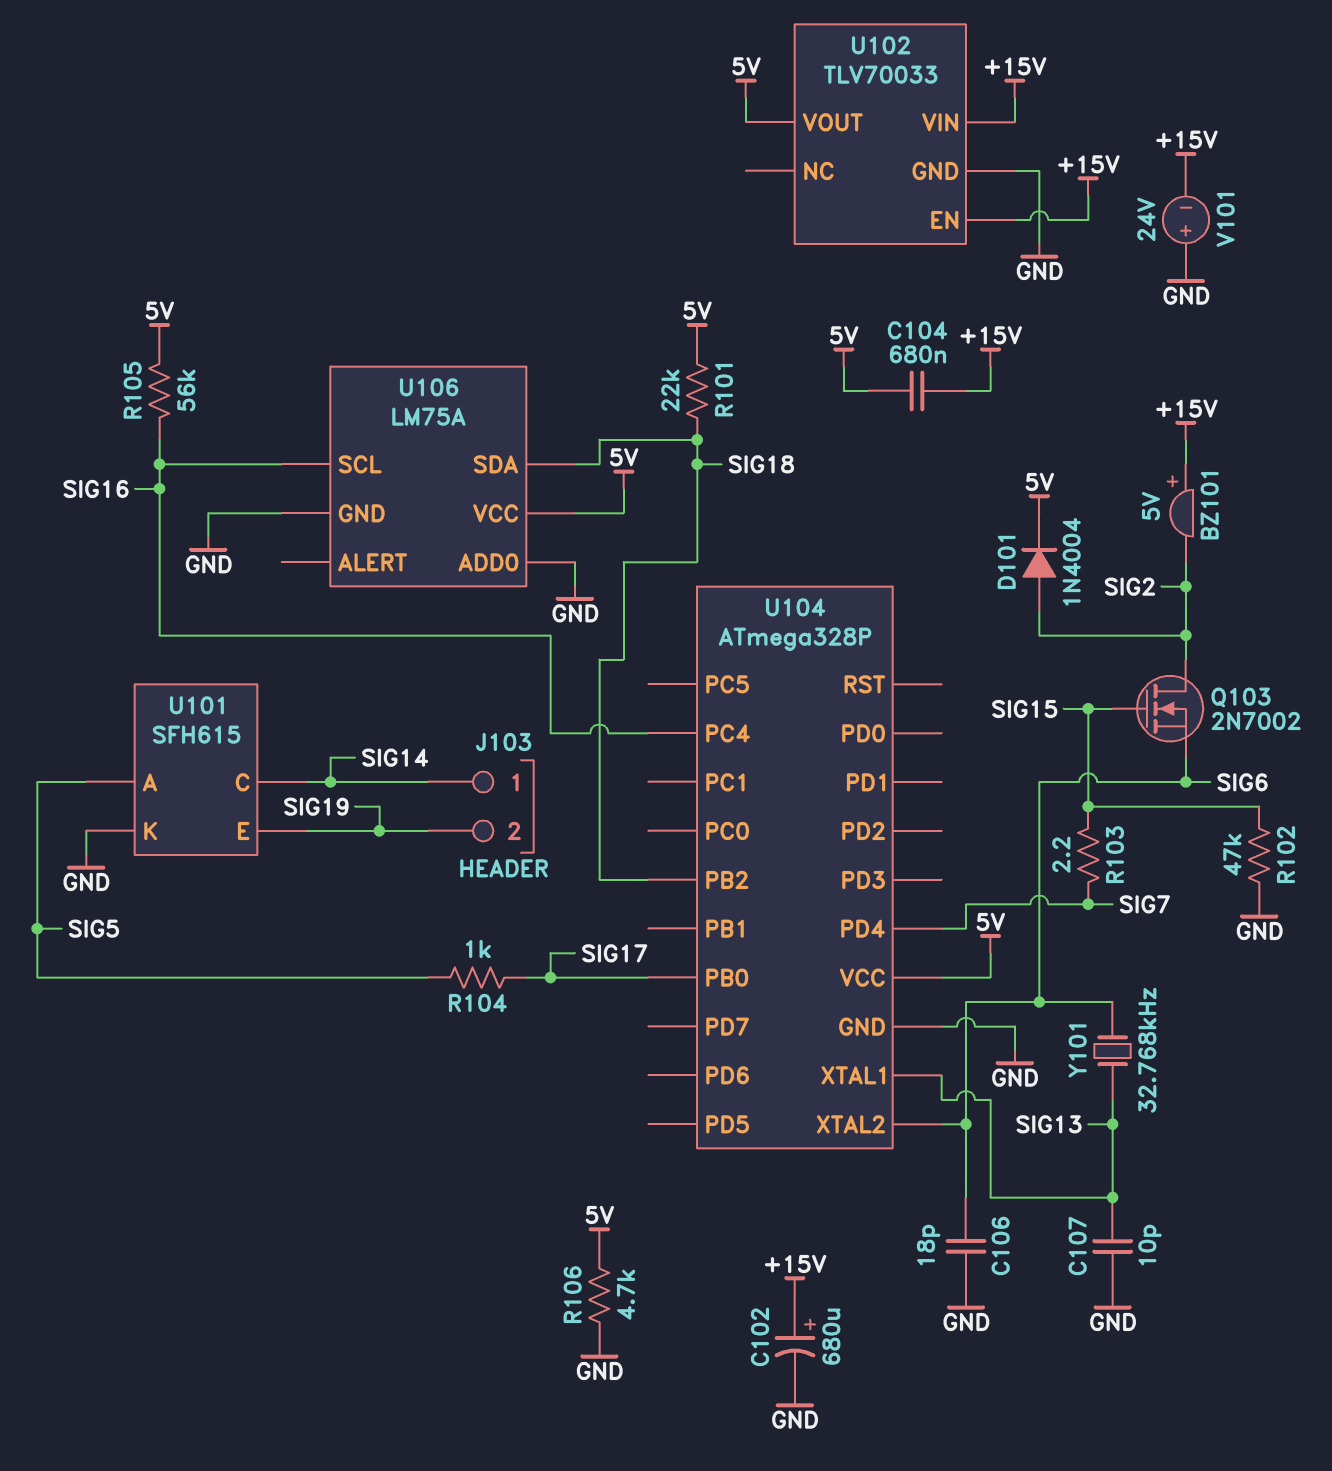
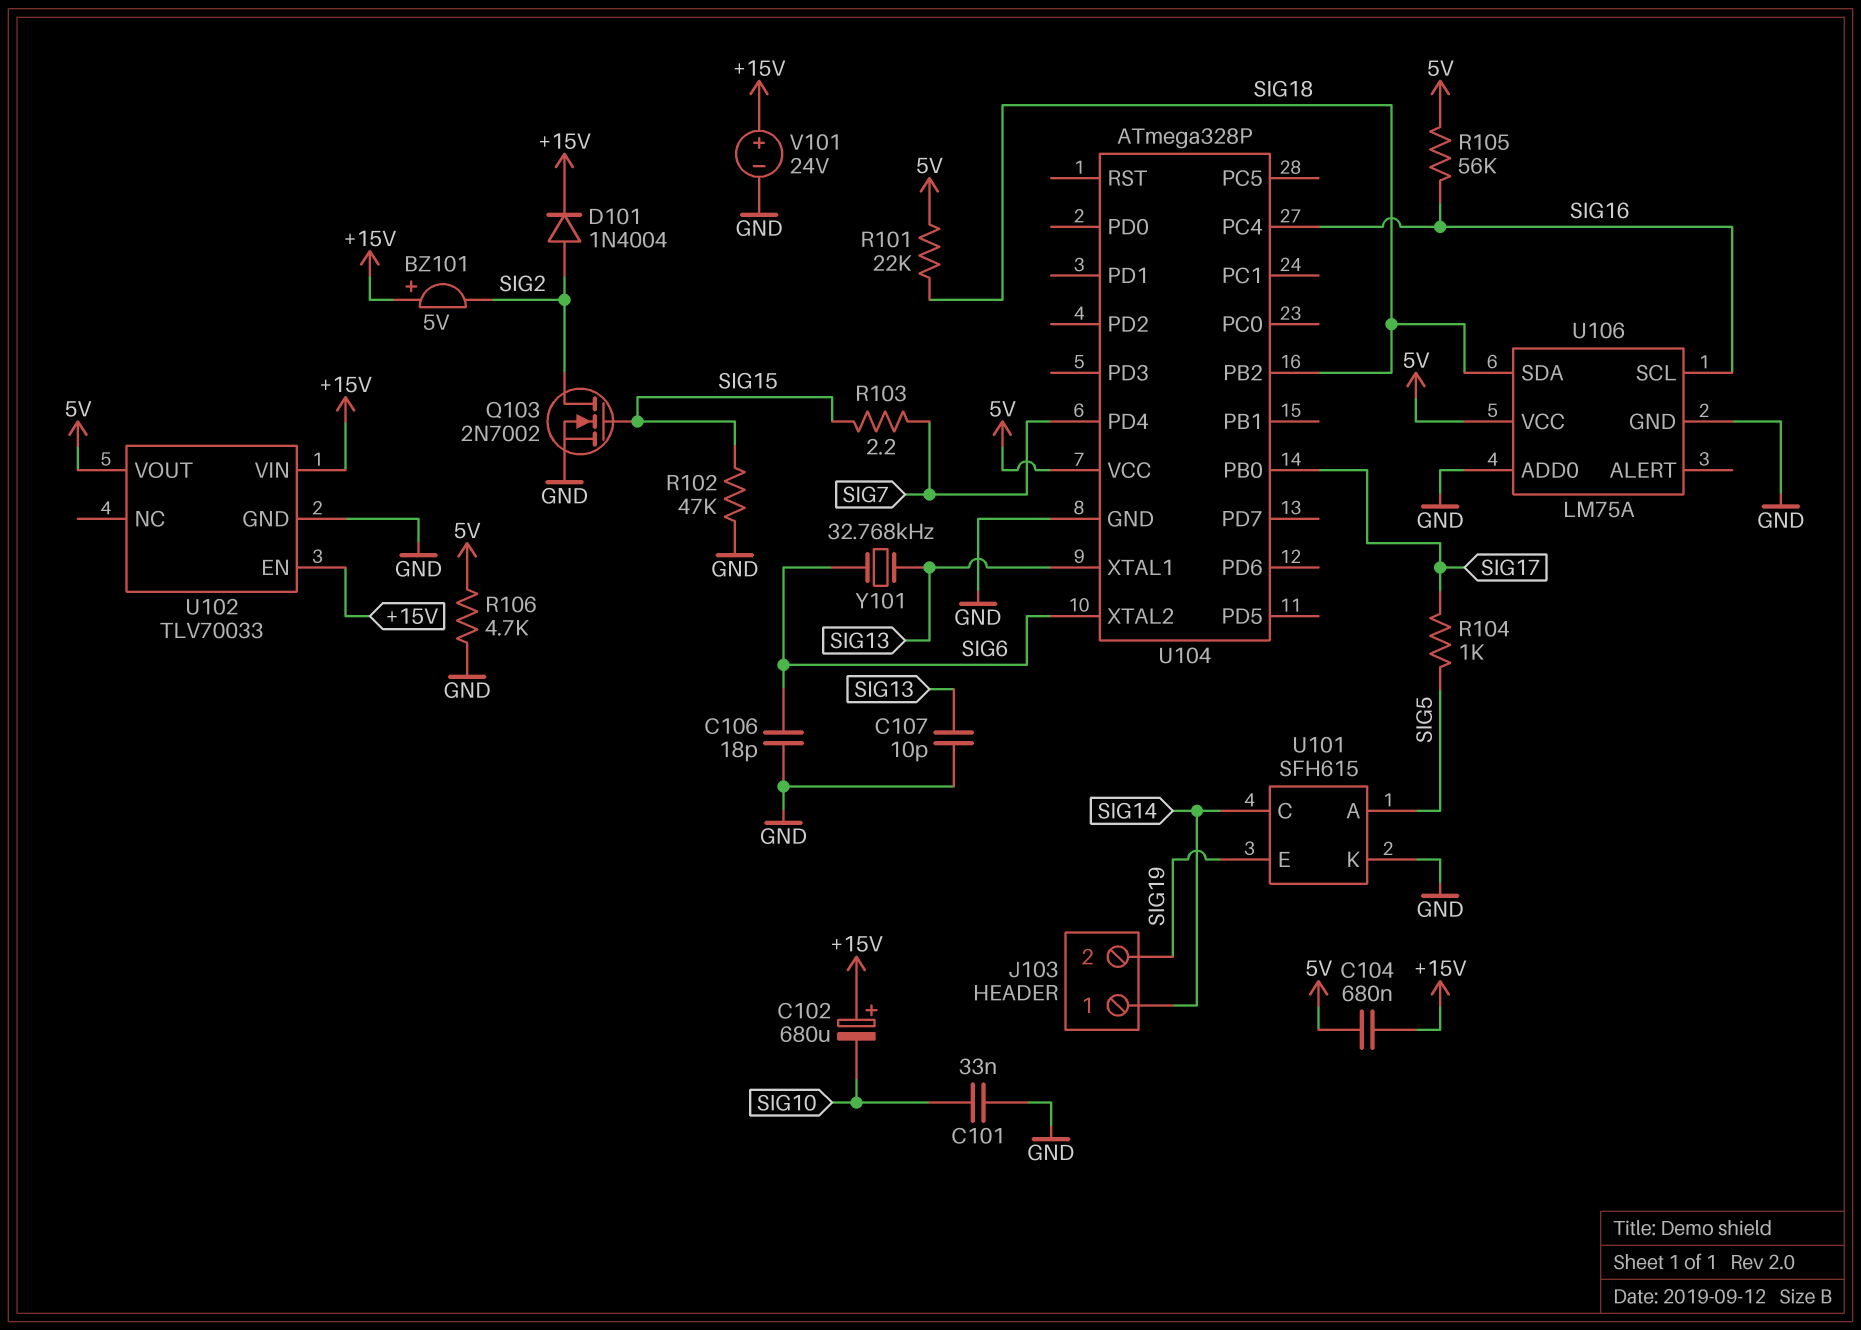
C101: none -> 33nF (GND, SIG10)
C102: 680uF (plus +15V, minus GND) -> 680uF (plus +15V, minus SIG10)
D101: diode 1N4004 (A SIG2, K 5V) -> diode 1N4004 (A SIG2, K +15V)
Q103: NMOS 2N7002 (G SIG15, D SIG2, S SIG6) -> NMOS 2N7002 (G SIG15, D SIG2, S GND)
V101: 24V (plus GND, minus +15V) -> 24V (plus +15V, minus GND)

